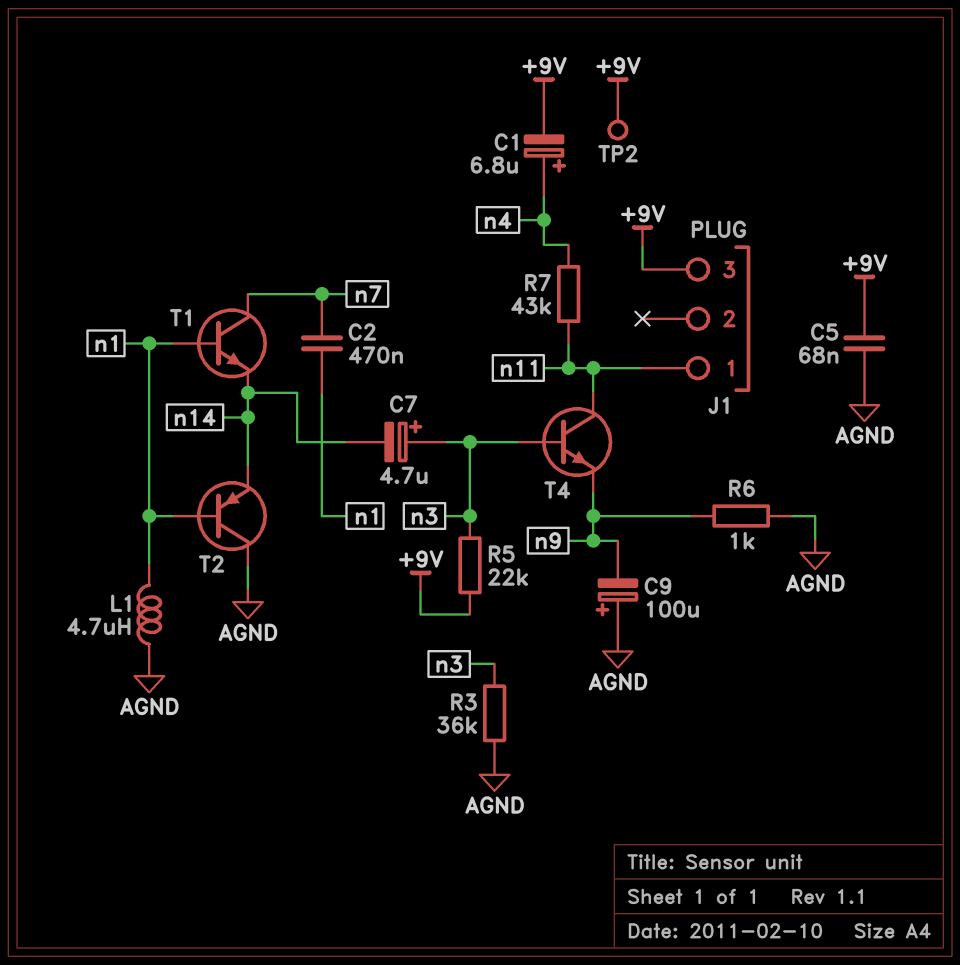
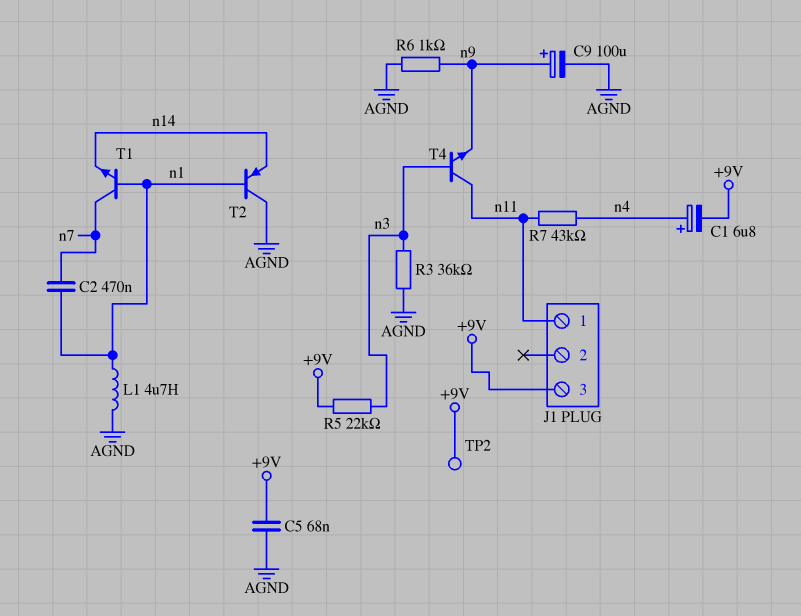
C7: 4.7uF (plus n3, minus n14) -> none
C9: 100uF (plus AGND, minus n9) -> 100uF (plus n9, minus AGND)

